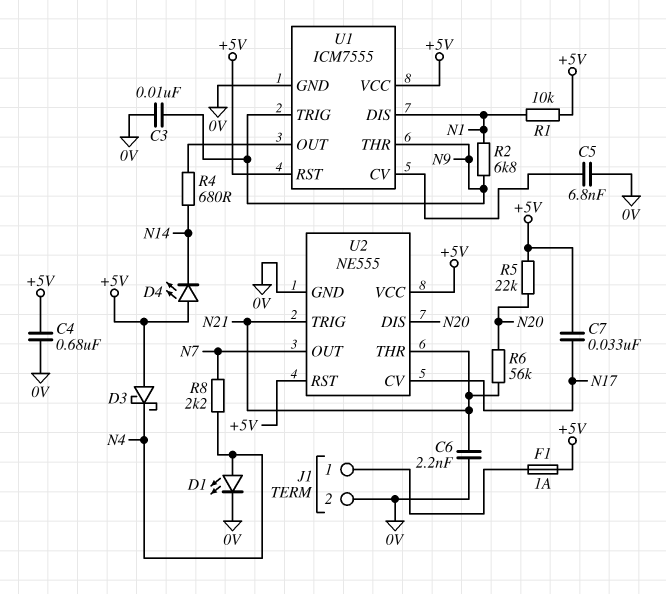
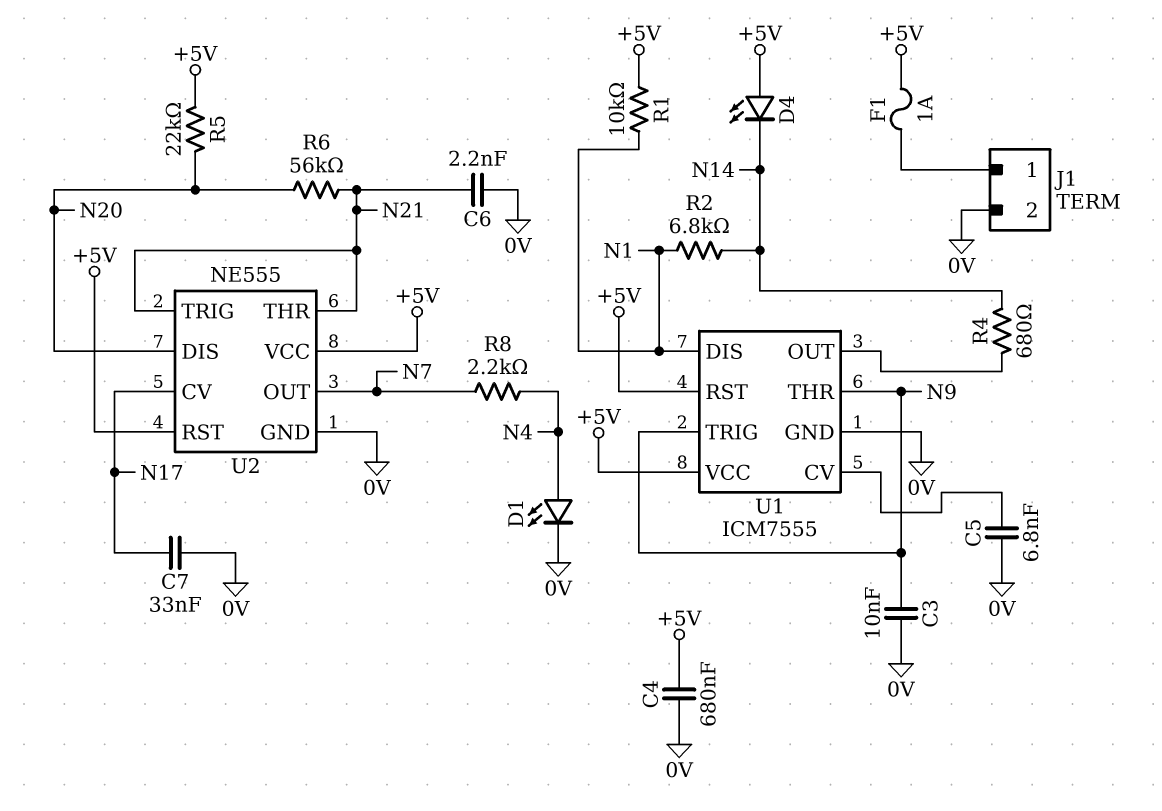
C7: 33nF (+5V, N17) -> 33nF (0V, N17)
D3: schottky (A +5V, K N4) -> none
R2: 6.8k (N1, N9) -> 6.8k (N1, N14)

